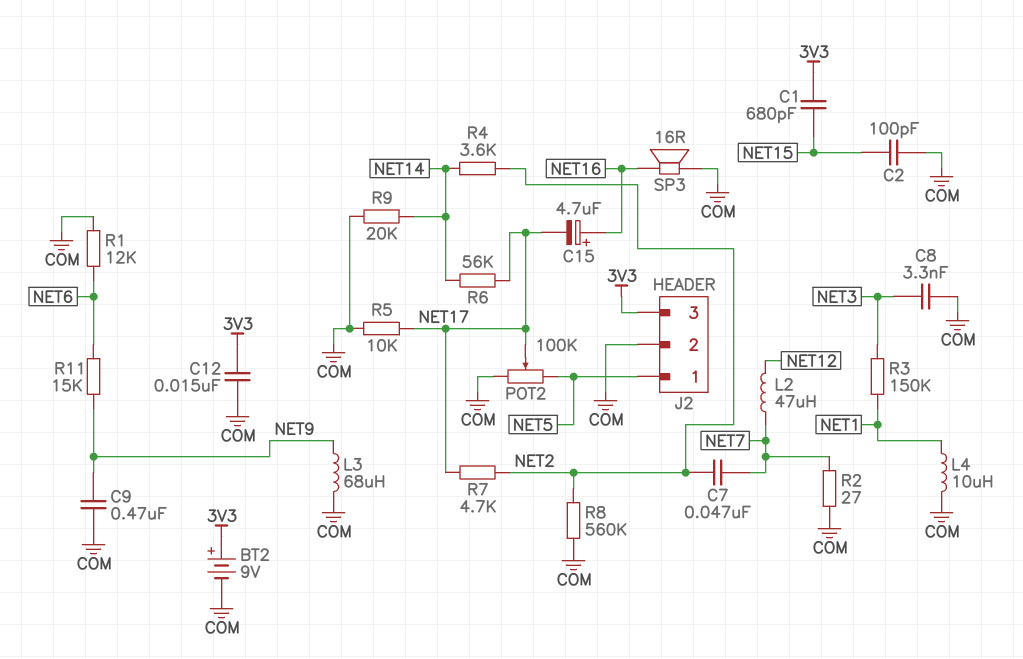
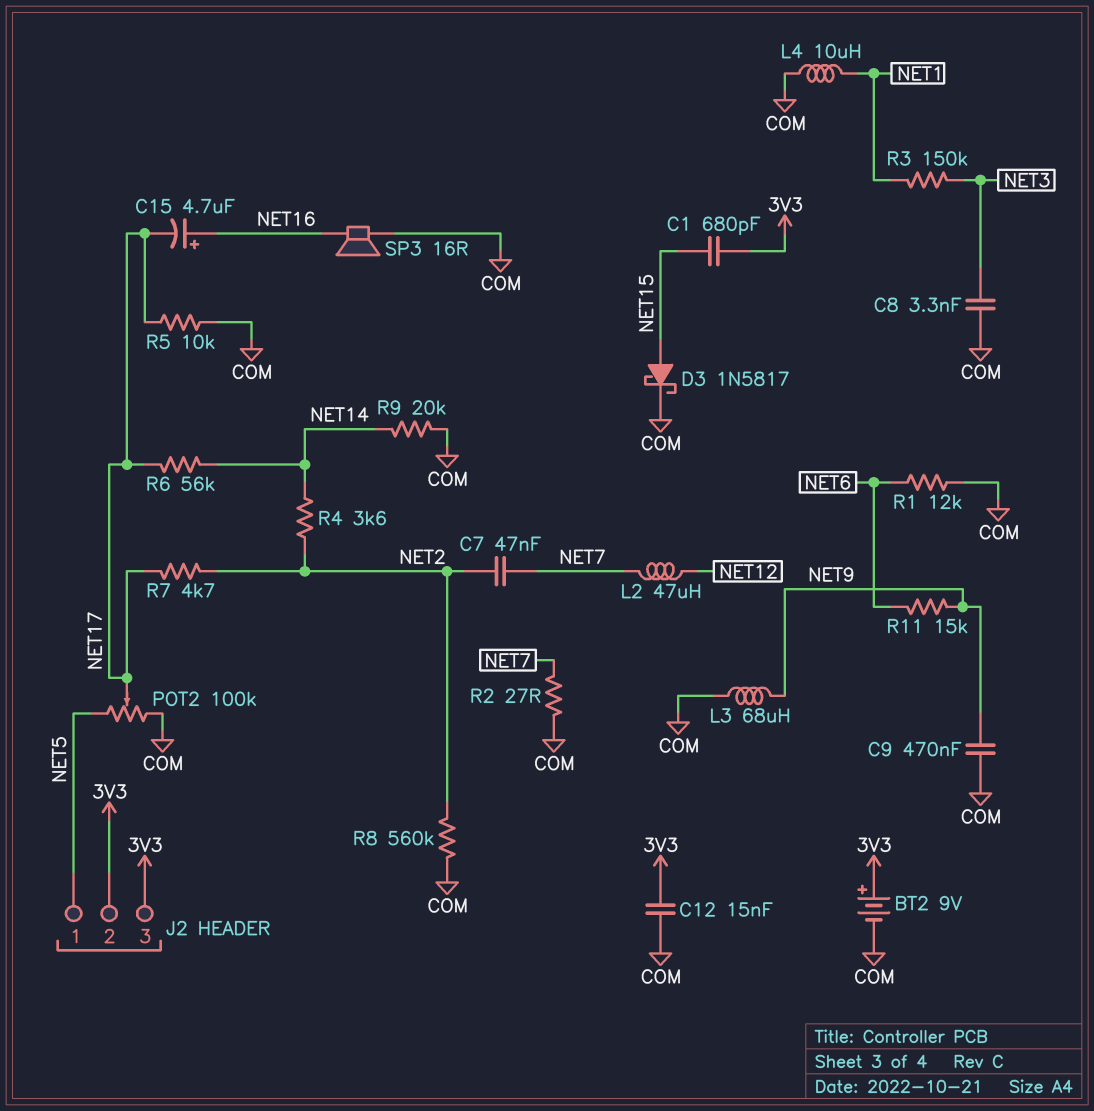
C2: 100pF (COM, NET15) -> none
D3: none -> schottky 1N5817 (A NET15, K COM)
J2 pin 2: COM -> 3V3

